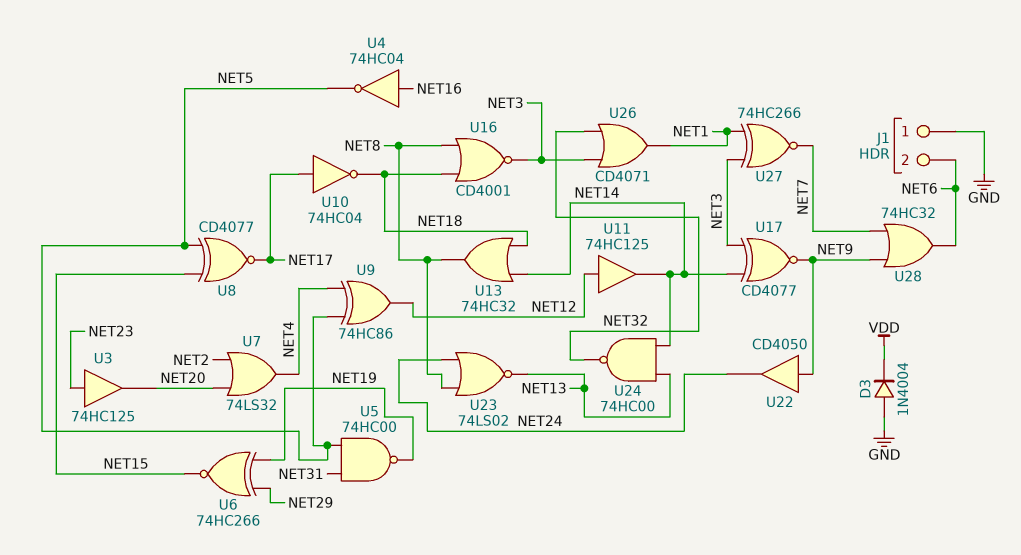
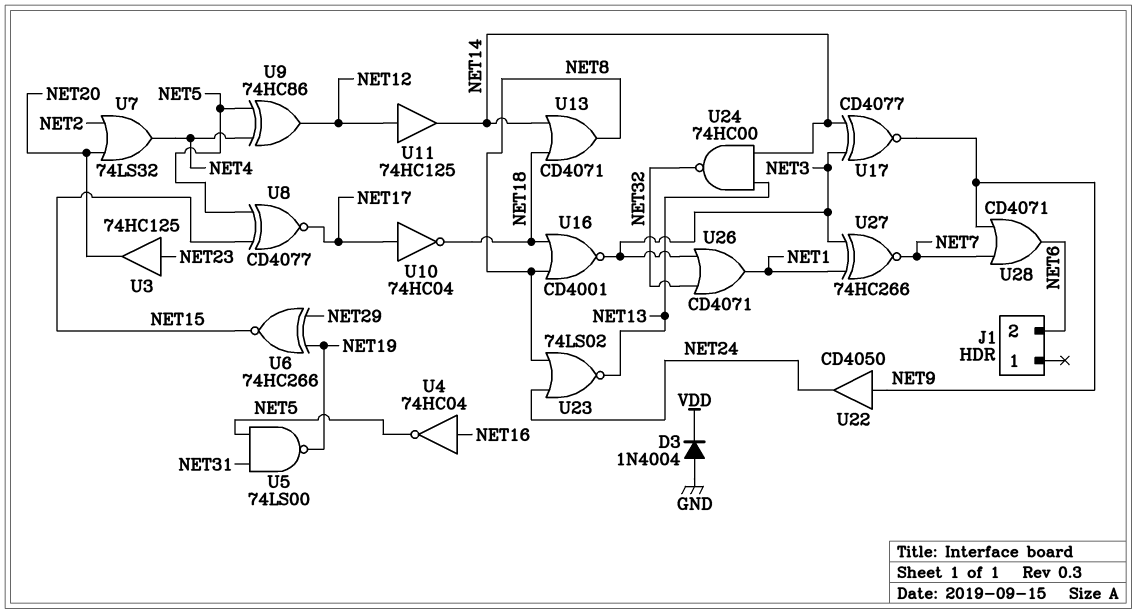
J1 pin 1: GND -> none
U5: NAND 74HC00 (in NET5, in NET31, out NET19) -> NAND 74LS00 (in NET5, in NET31, out NET19)
U13: OR 74HC32 (in NET14, in NET18, out NET8) -> OR CD4071 (in NET14, in NET18, out NET8)
U28: OR 74HC32 (in NET7, in NET9, out NET6) -> OR CD4071 (in NET7, in NET9, out NET6)

